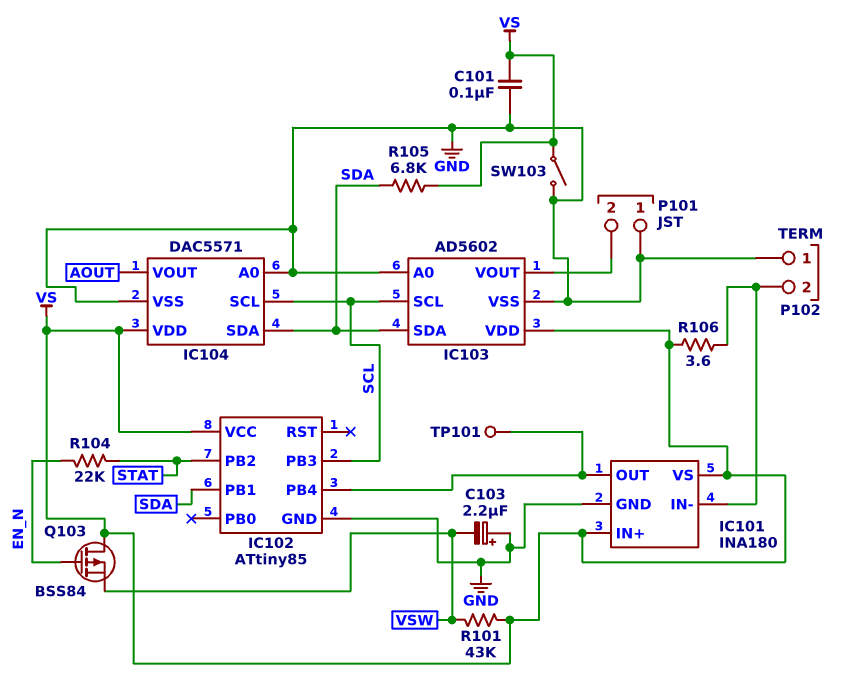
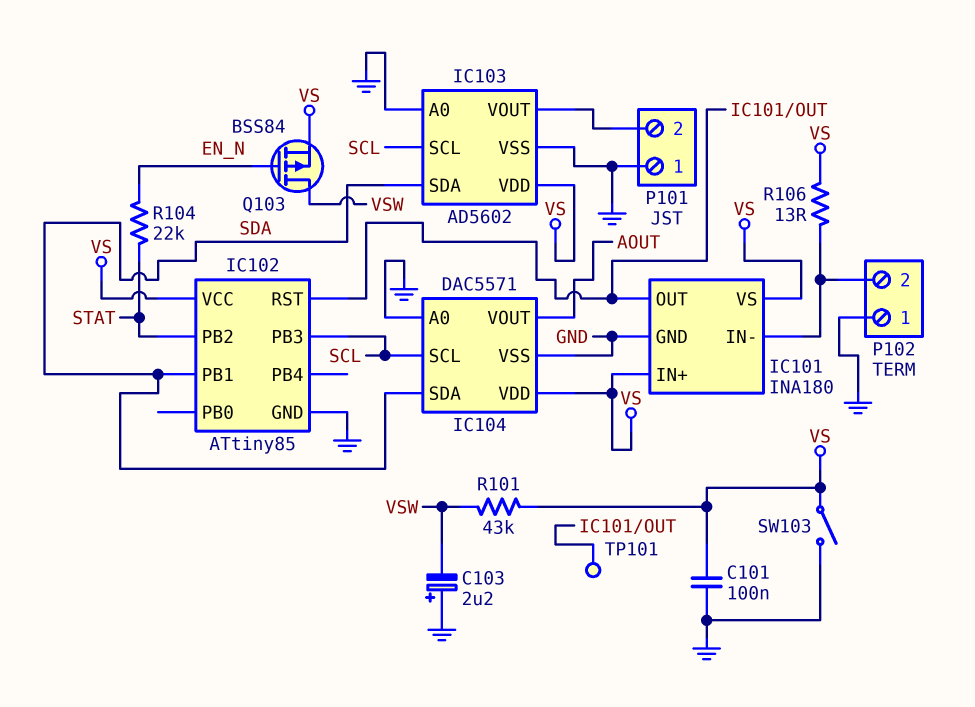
IC102 pin PB4: IC101/OUT -> none
IC102 pin RST: none -> IC101/OUT
Q103: PMOS BSS84 (G EN_N, D VS, S VSW) -> PMOS BSS84 (G EN_N, D VSW, S VS)
R105: 6.8k (SDA, VS) -> none
R106: 3.6 (IC101/IN-, VS) -> 13 (IC101/IN-, VS)

